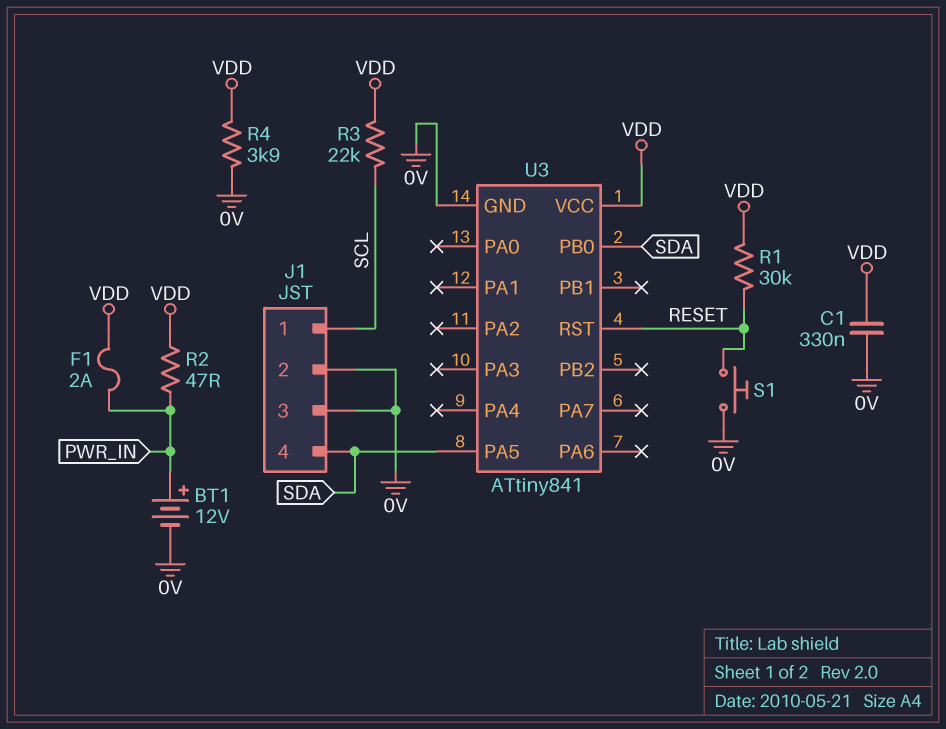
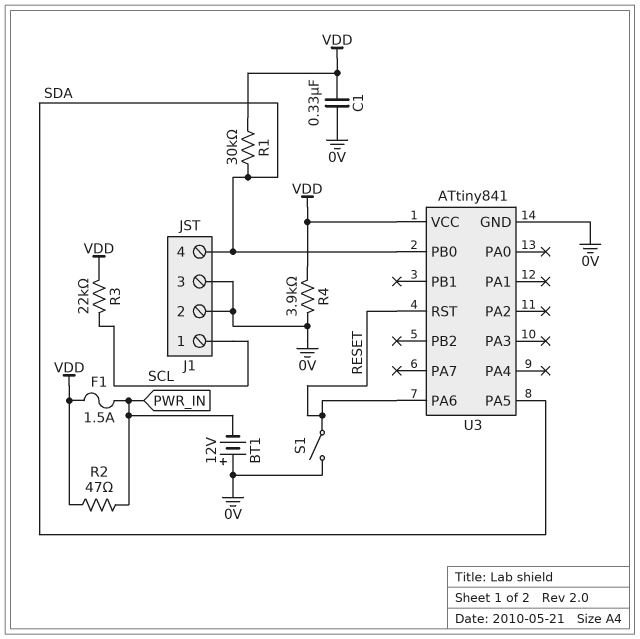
BT1: 12V (plus PWR_IN, minus 0V) -> 12V (plus 0V, minus PWR_IN)
F1: 2A (PWR_IN, VDD) -> 1.5A (PWR_IN, VDD)
R1: 30k (RESET, VDD) -> 30k (SDA, VDD)
S1: button (0V, RESET) -> switch (0V, RESET)
U3 pin PA6: none -> RESET

